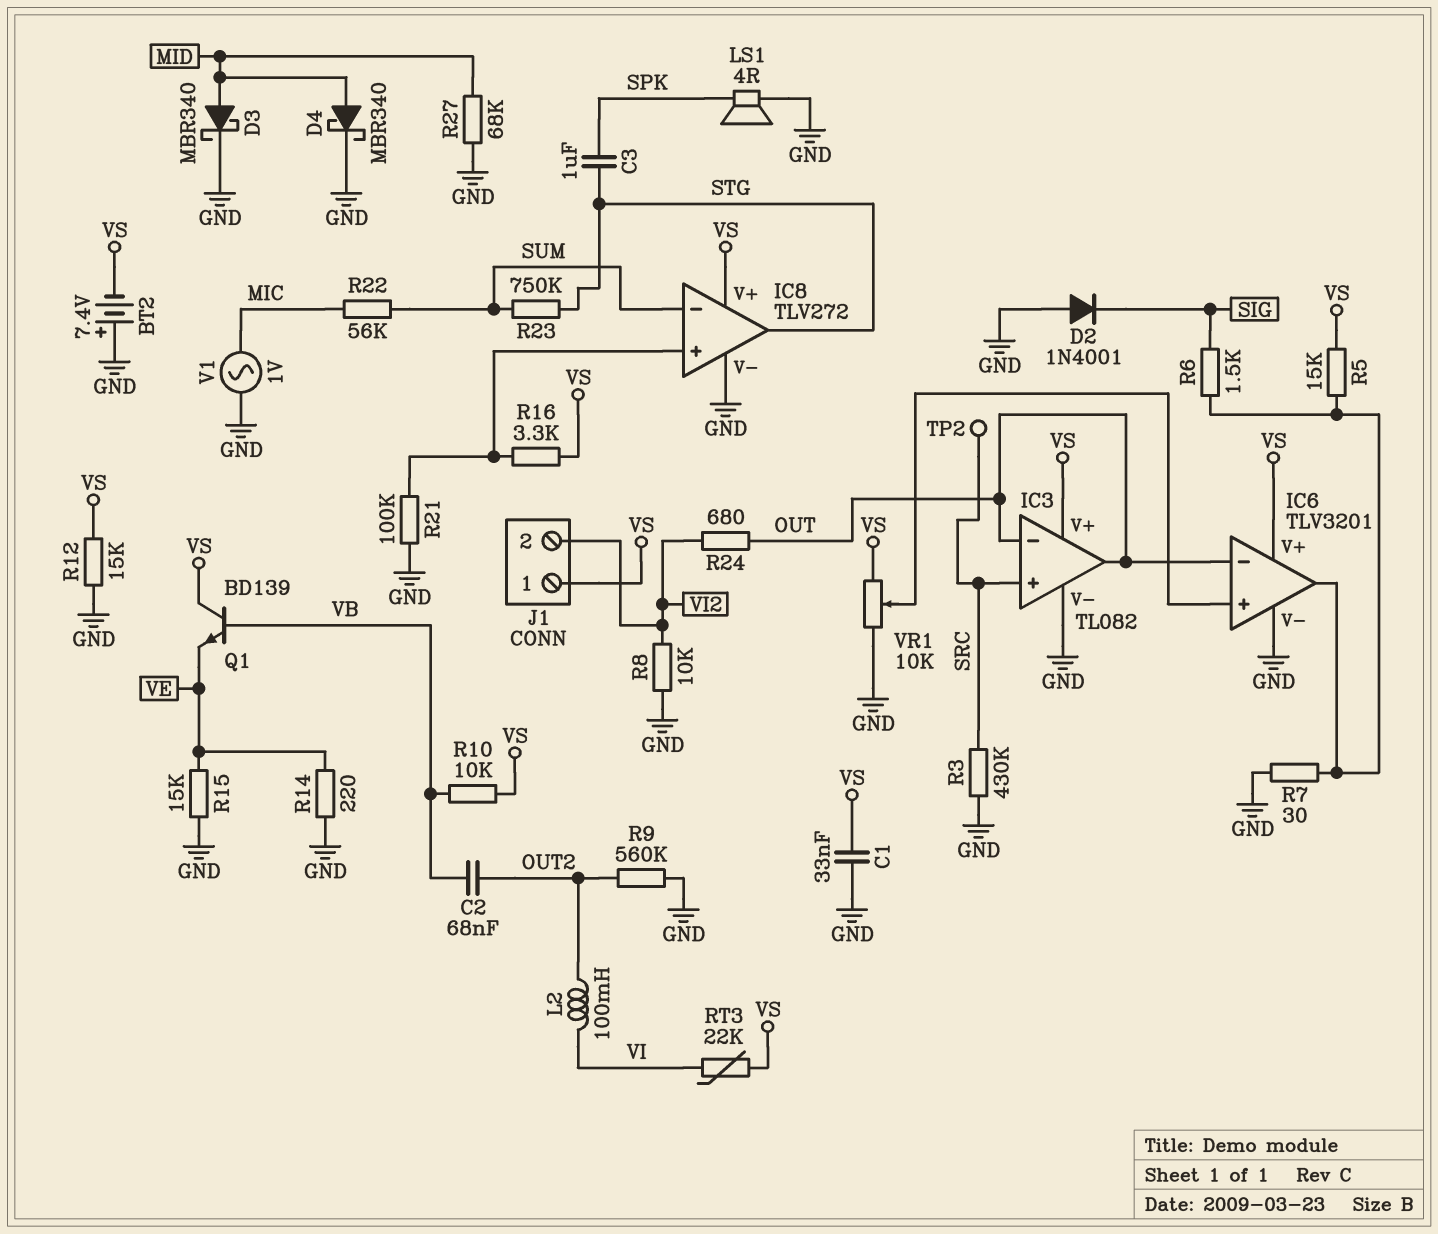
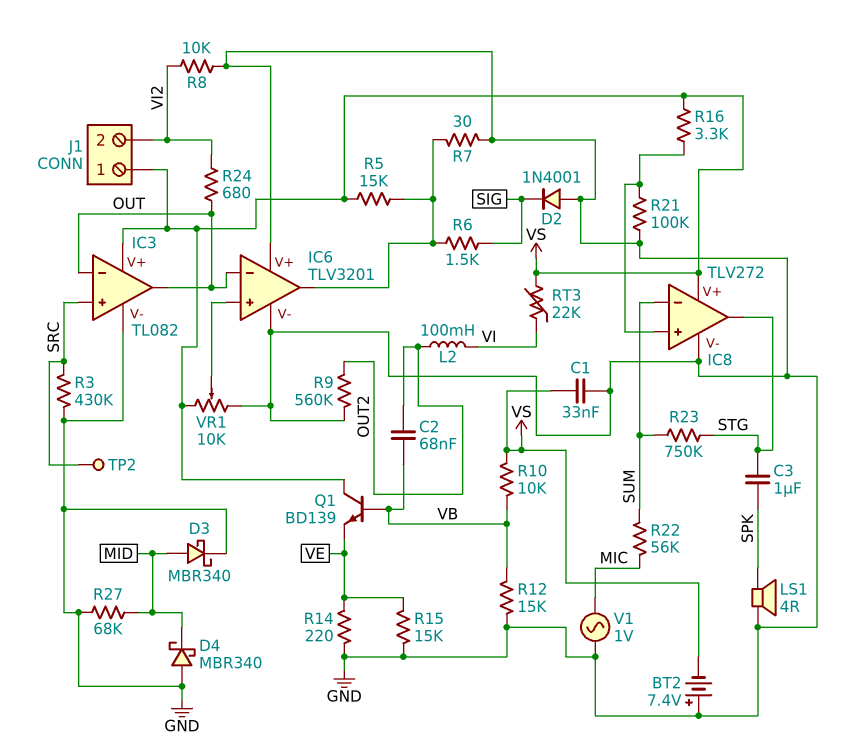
D4: schottky MBR340 (A MID, K GND) -> schottky MBR340 (A GND, K MID)
IC6 pin V+: VS -> GND
R12: 15k (GND, VS) -> 15k (GND, VB)

